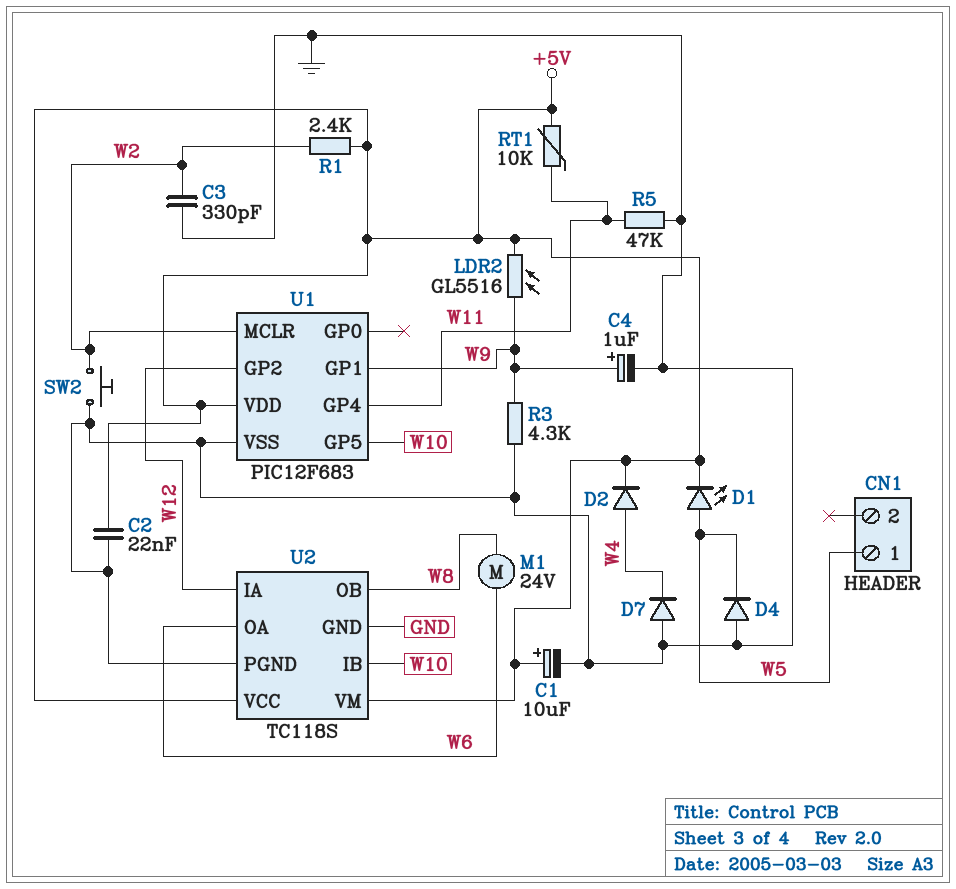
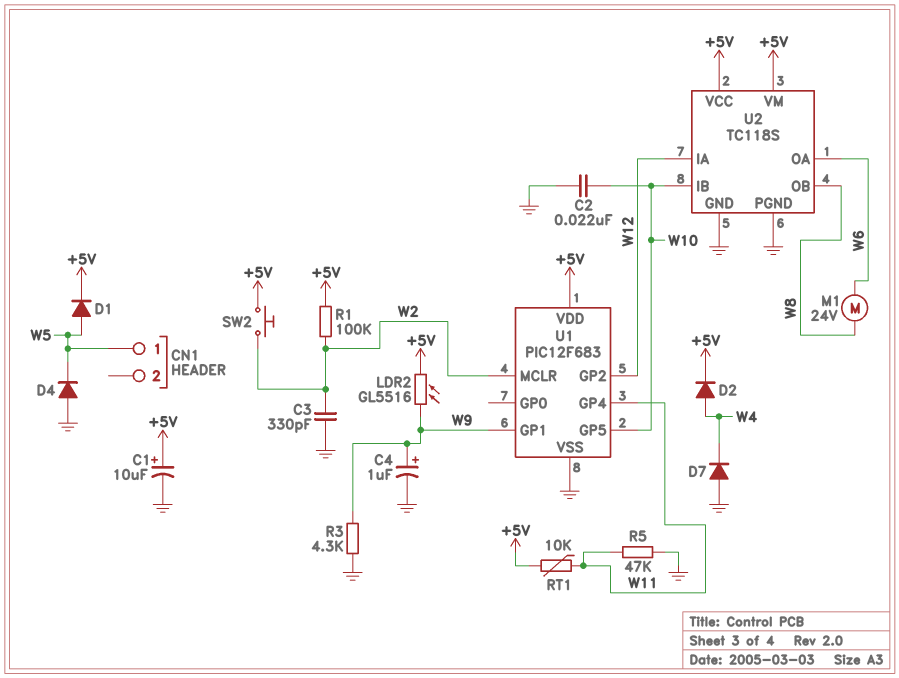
C2: 22nF (+5V, GND) -> 22nF (GND, W10)
D1: LED (A W5, K +5V) -> diode (A W5, K +5V)
R1: 2.4k (+5V, W2) -> 100k (+5V, W2)
SW2: button (GND, W2) -> button (+5V, W2)

